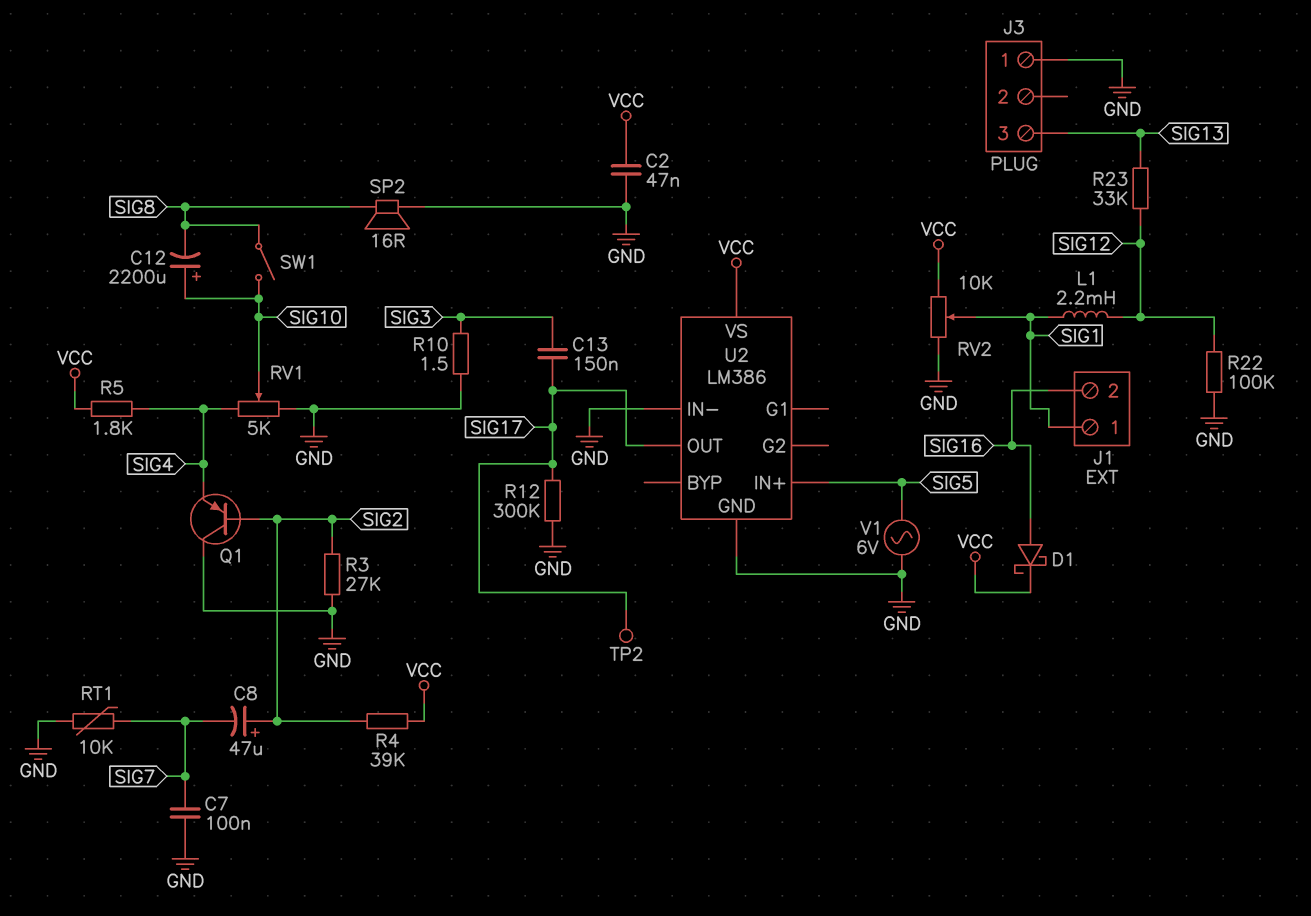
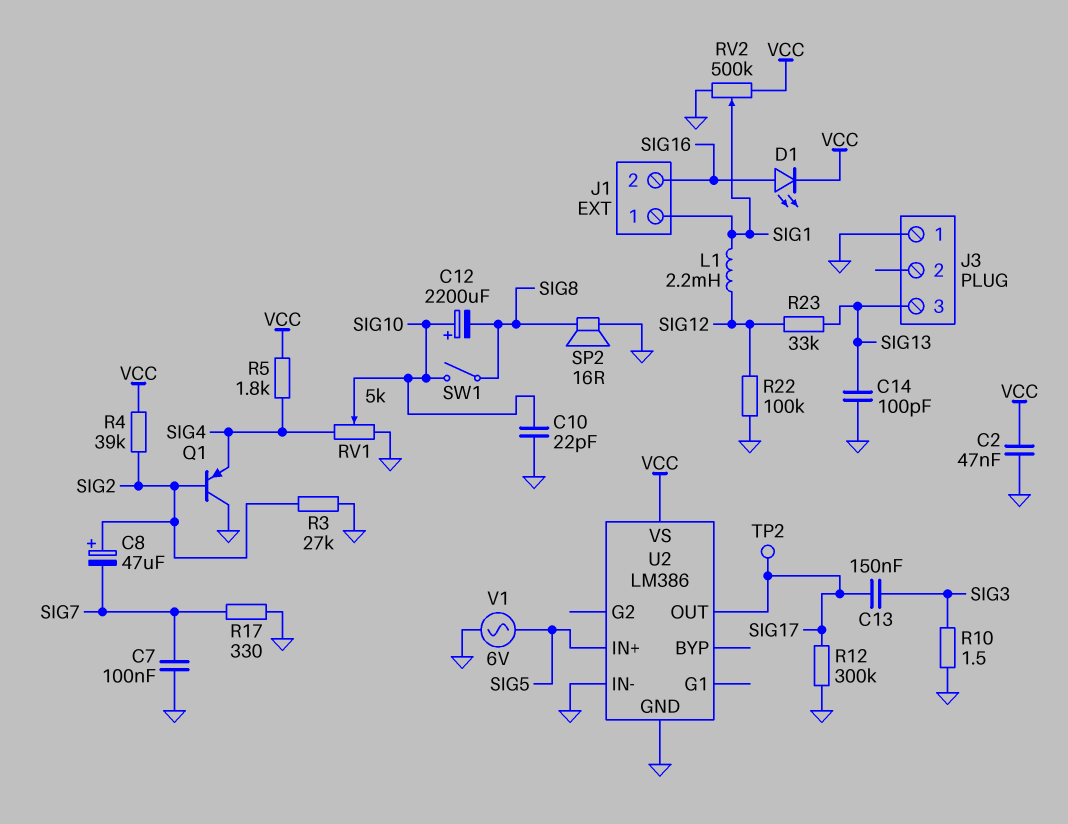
C10: none -> 22pF (GND, SIG10)
C14: none -> 100pF (GND, SIG13)
D1: schottky (A SIG16, K VCC) -> LED (A SIG16, K VCC)
R17: none -> 330 (GND, SIG7)
RT1: 10k (GND, SIG7) -> none
RV2: 10k (GND, VCC, wiper SIG1) -> 500k (GND, VCC, wiper SIG1)

